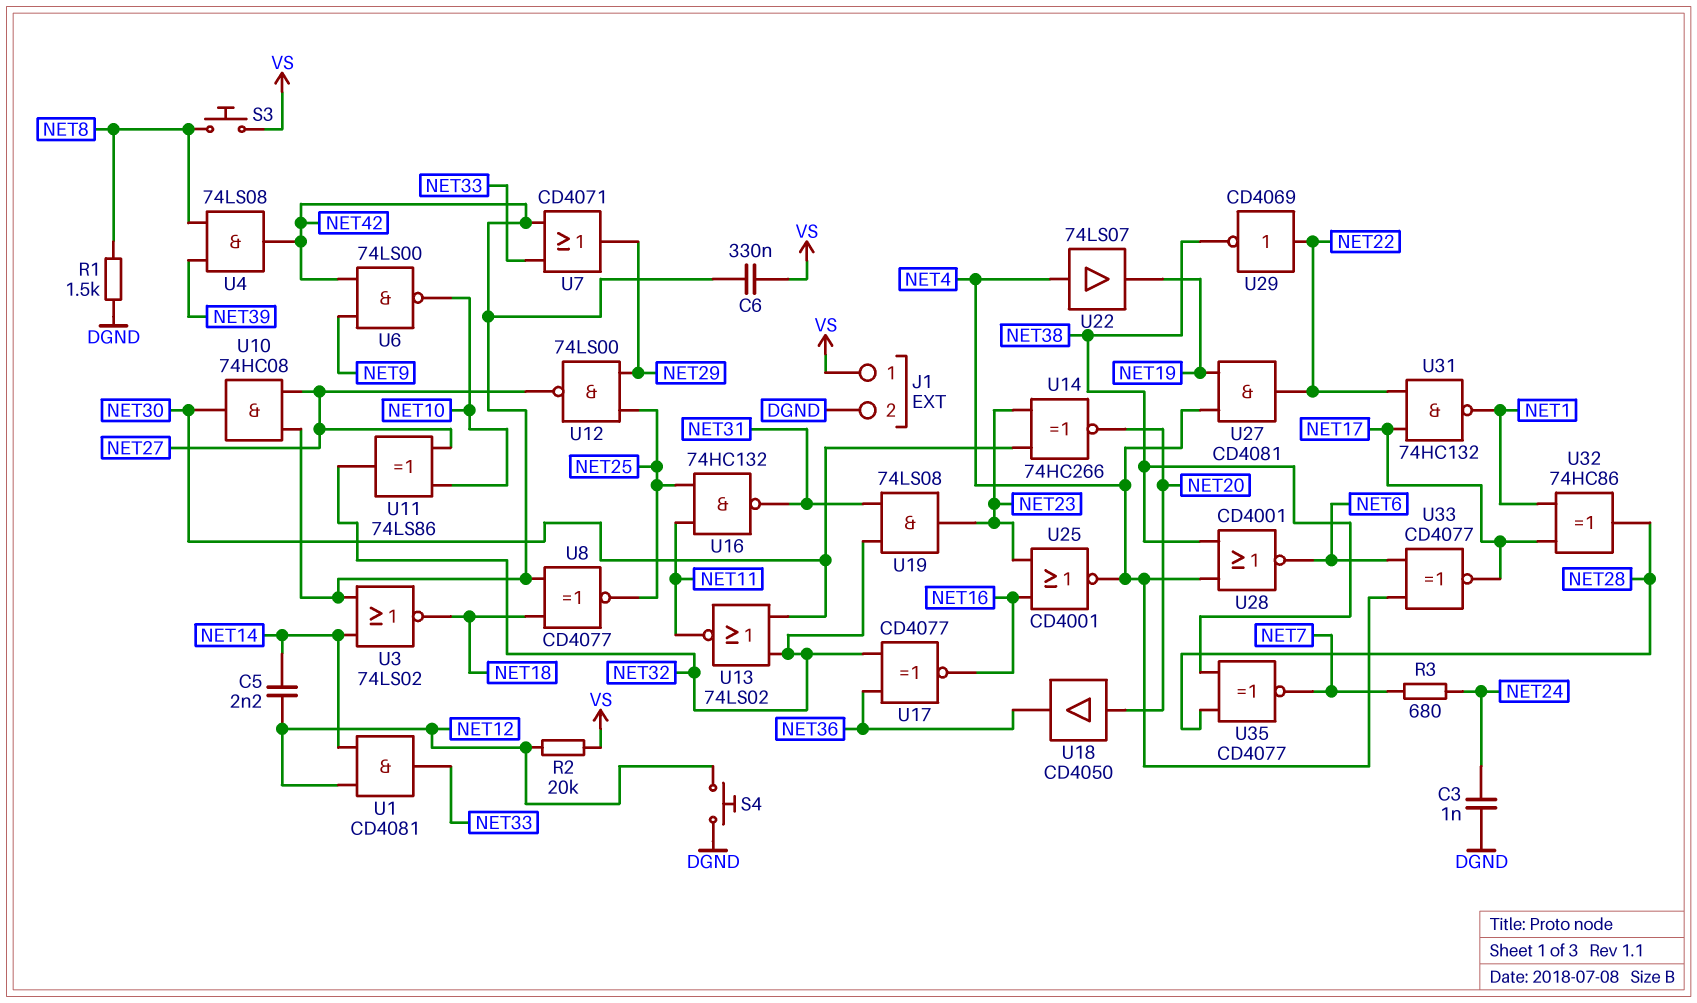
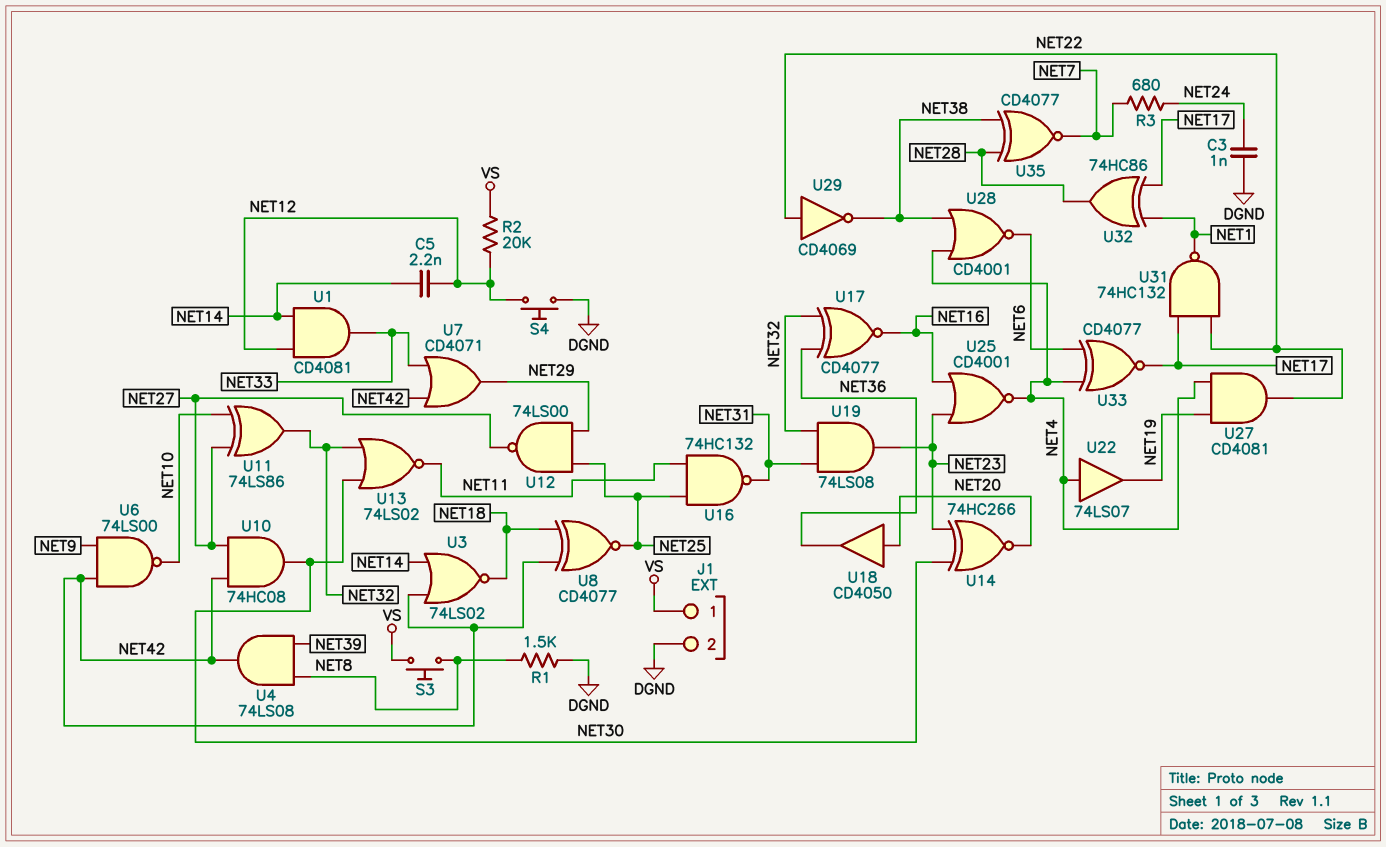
C6: 330nF (NET42, VS) -> none

